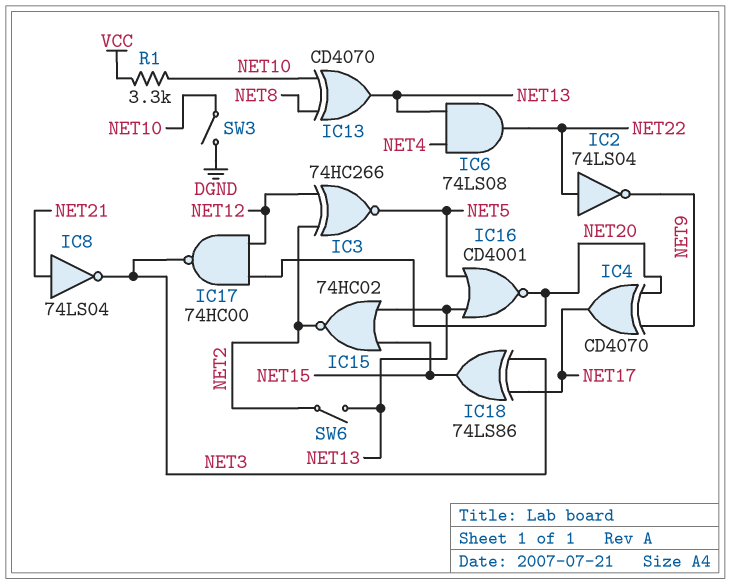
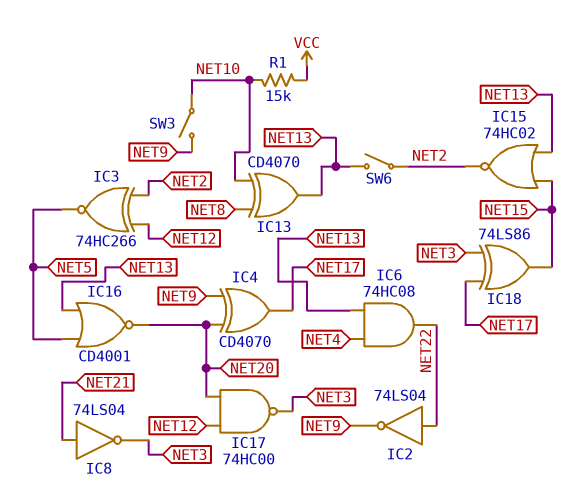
IC6: AND 74LS08 (in NET4, in NET13, out NET22) -> AND 74HC08 (in NET4, in NET13, out NET22)
R1: 3.3k (NET10, VCC) -> 15k (NET10, VCC)
SW3: switch (DGND, NET10) -> switch (NET9, NET10)

